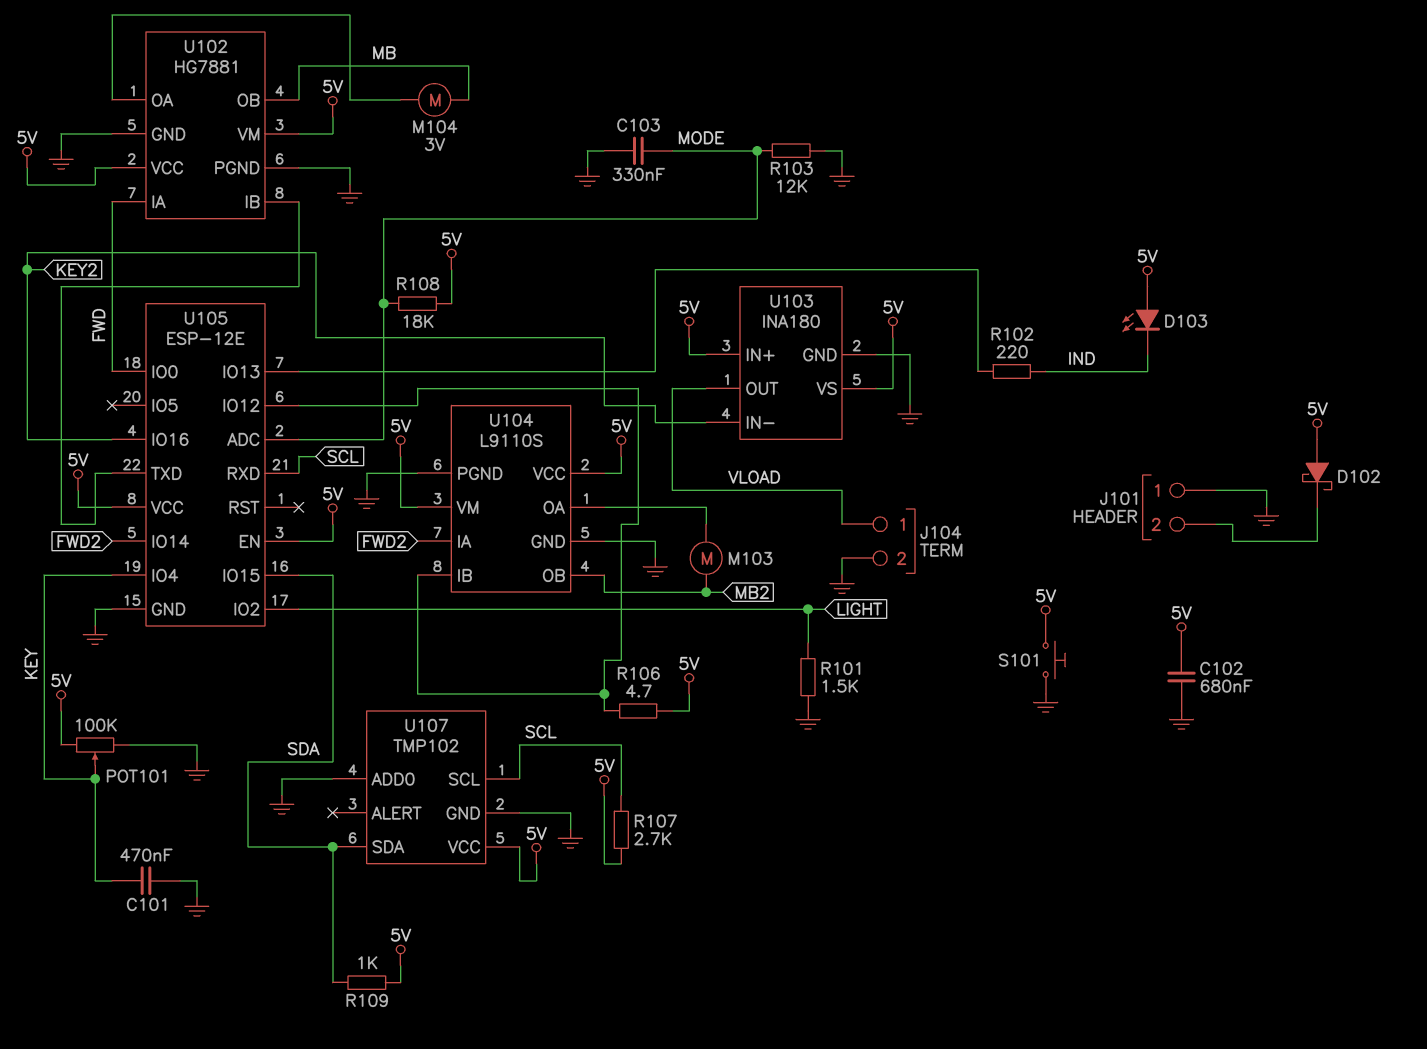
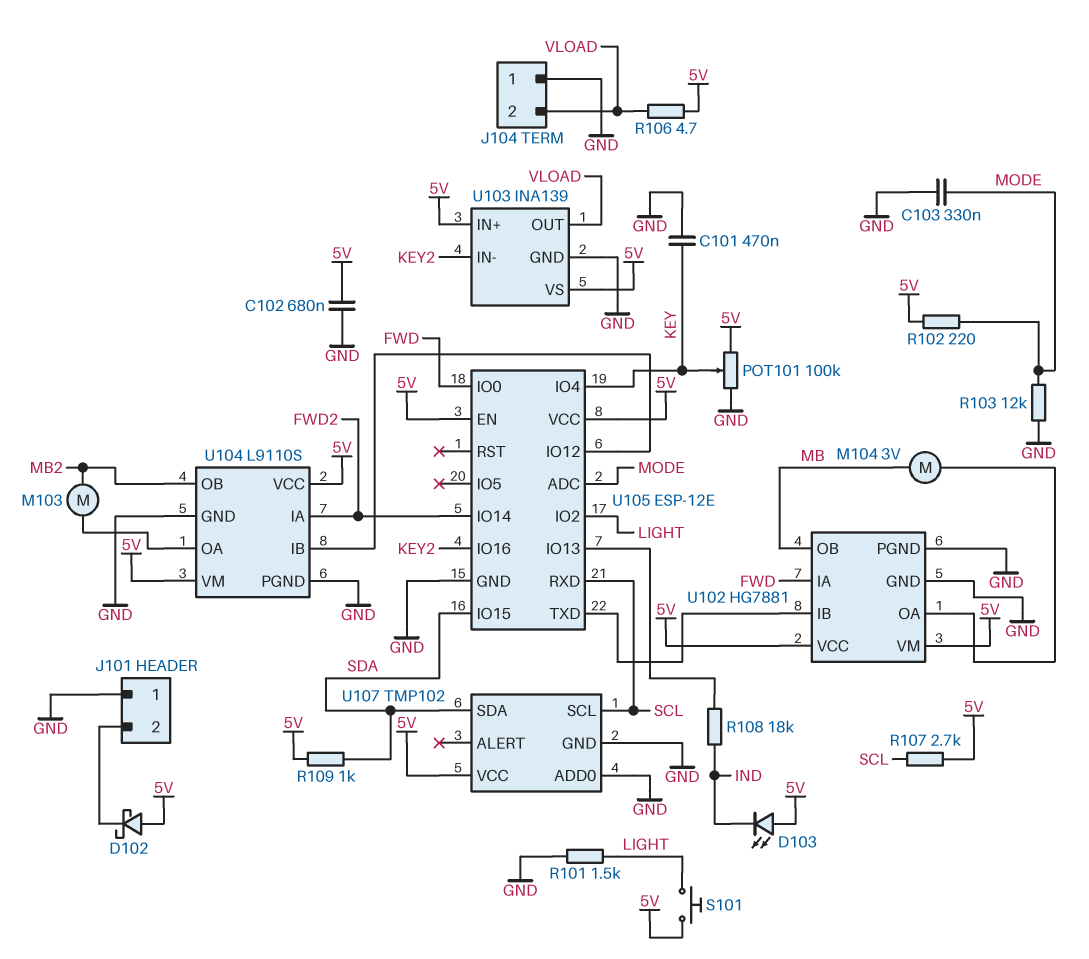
J104 pin 1: VLOAD -> GND
J104 pin 2: GND -> VLOAD
R102: 220 (IND, U105/IO13) -> 220 (5V, MODE)
R106: 4.7 (5V, U104/IB) -> 4.7 (5V, VLOAD)
R108: 18k (5V, MODE) -> 18k (IND, U105/IO13)
S101: button (5V, GND) -> button (5V, LIGHT)
U103: INA180 -> INA139

